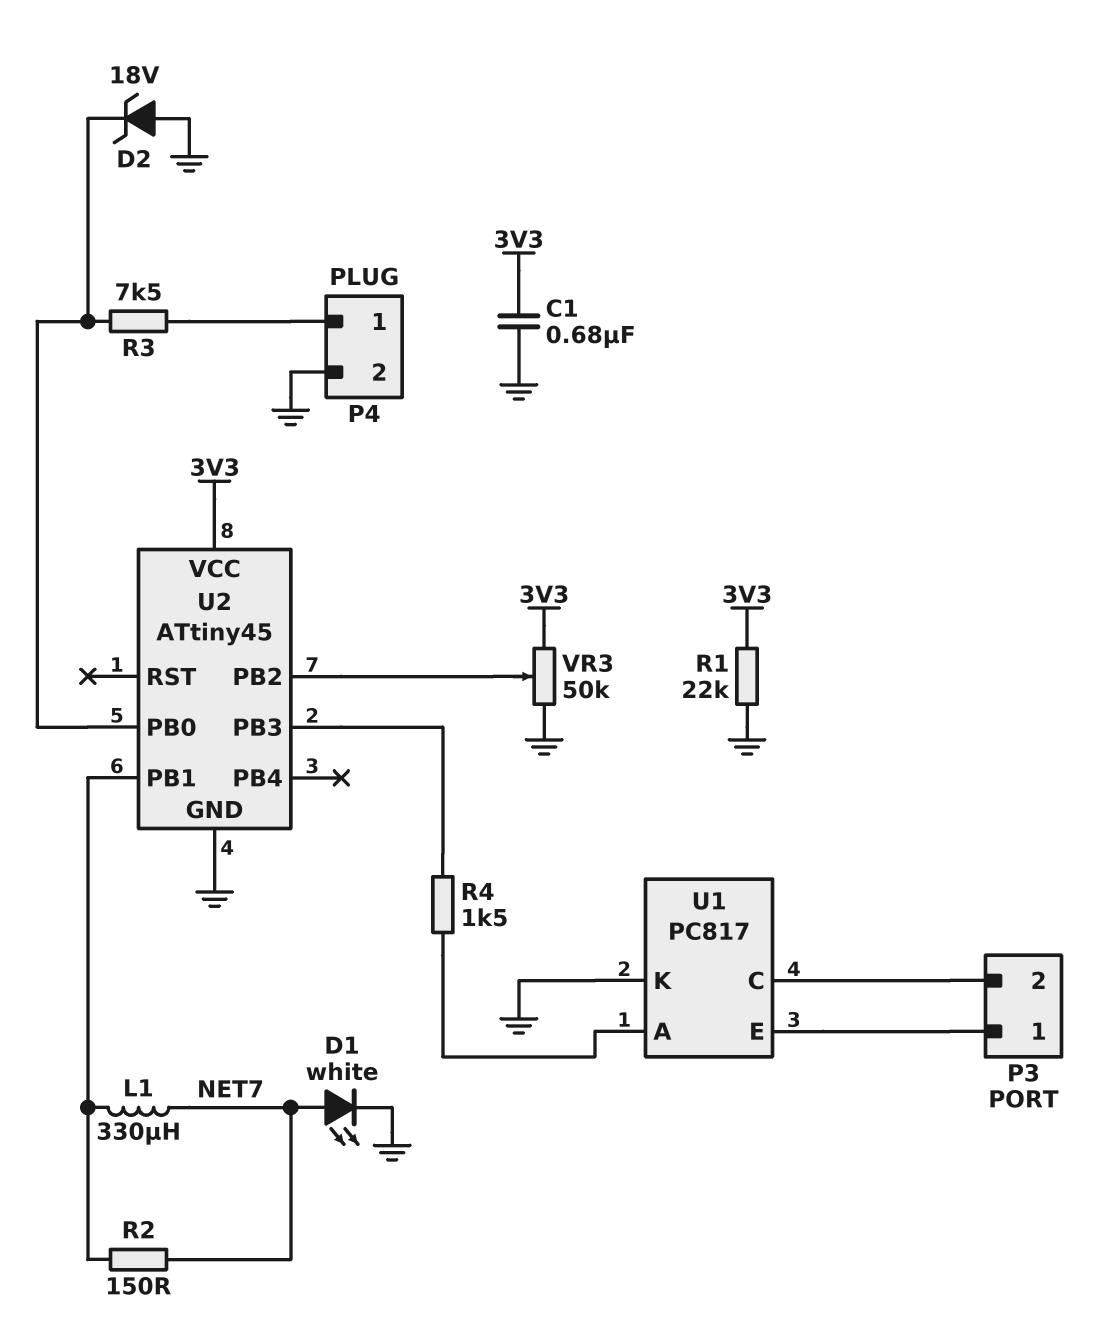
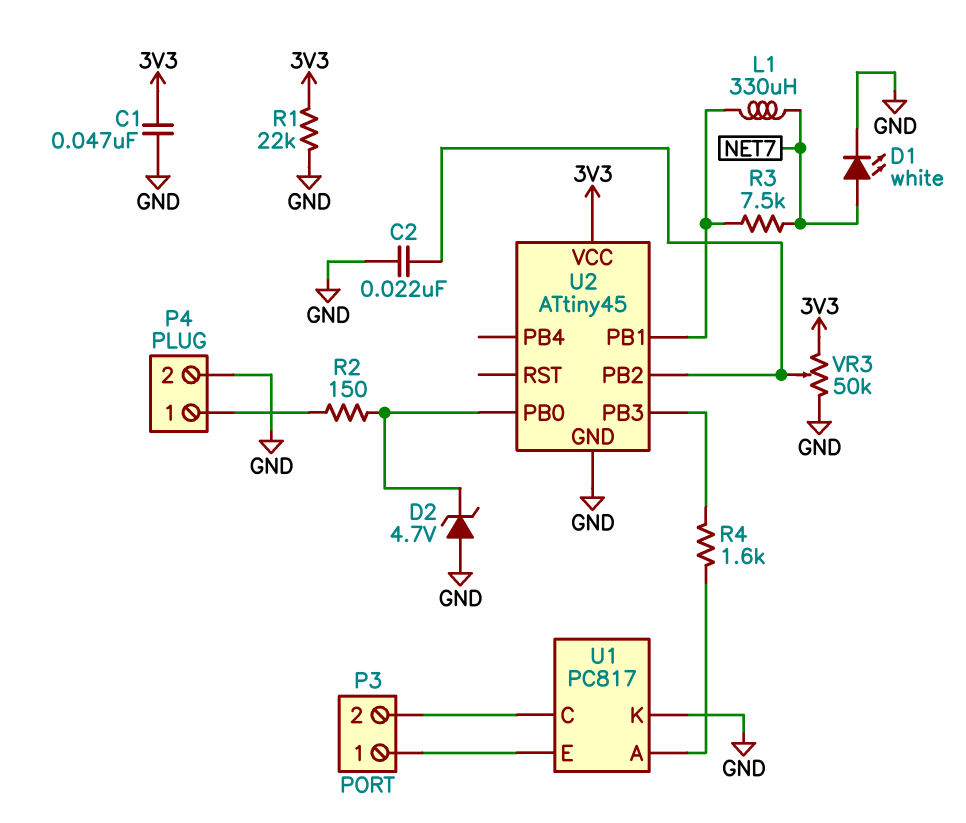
C1: 680nF (3V3, GND) -> 47nF (3V3, GND)
C2: none -> 22nF (GND, U2/PB2)
D2: zener 18V (A GND, K U2/PB0) -> zener 4.7V (A GND, K U2/PB0)
R2: 150 (NET7, U2/PB1) -> 150 (P4/1, U2/PB0)
R3: 7.5k (P4/1, U2/PB0) -> 7.5k (NET7, U2/PB1)
R4: 1.5k (U1/A, U2/PB3) -> 1.6k (U1/A, U2/PB3)

